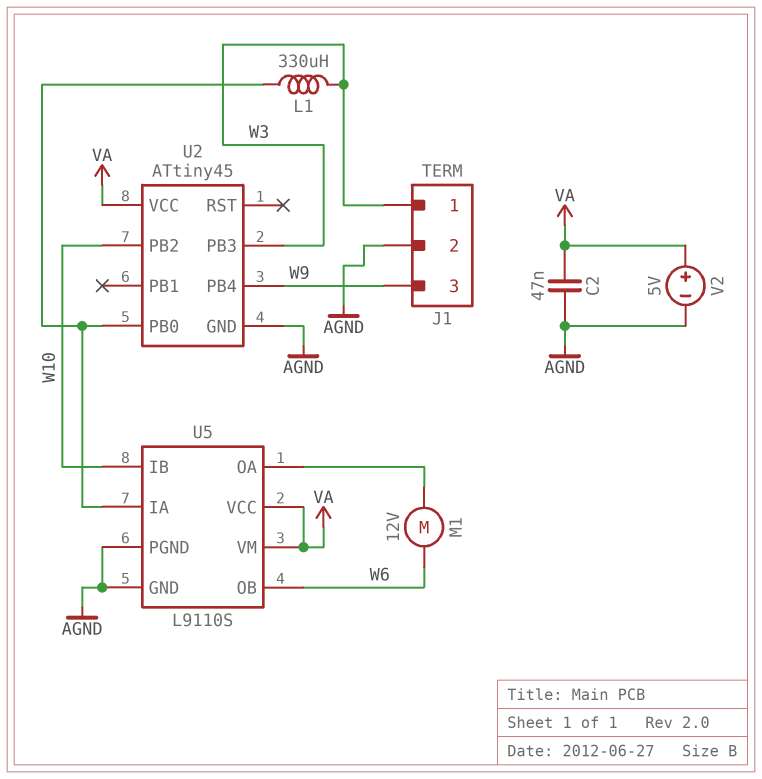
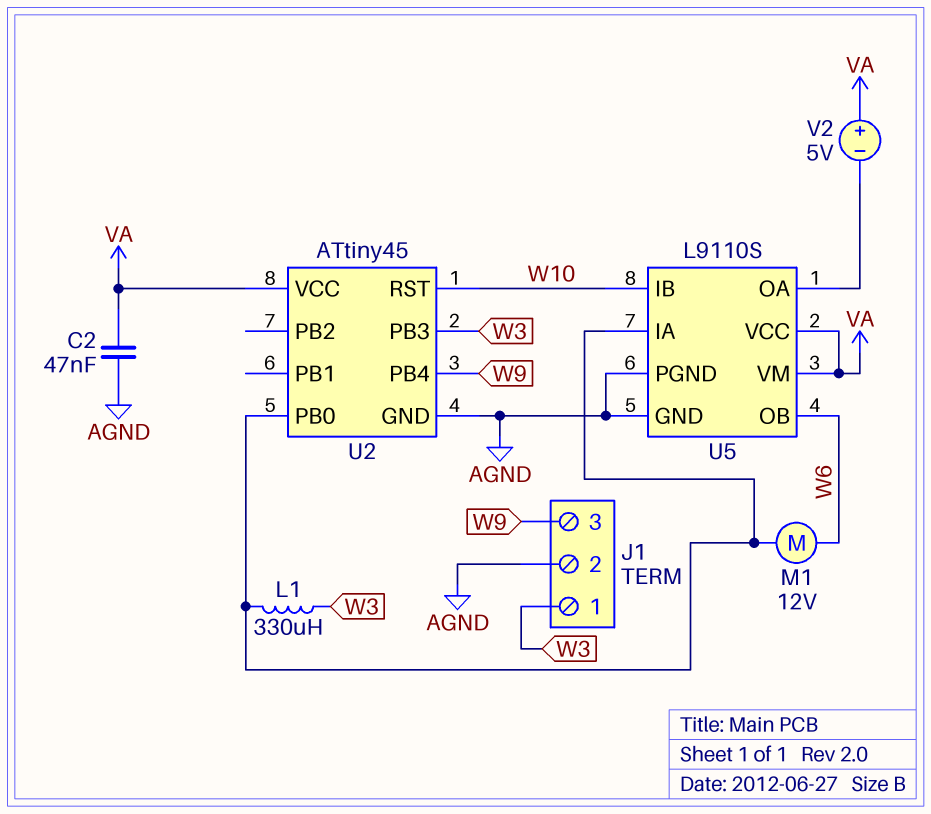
M1: motor 12V (U5/OA, W6) -> motor 12V (U2/PB0, W6)
U2 pin PB2: W10 -> none
U2 pin RST: none -> W10
V2: 5V (plus VA, minus AGND) -> 5V (plus VA, minus U5/OA)

